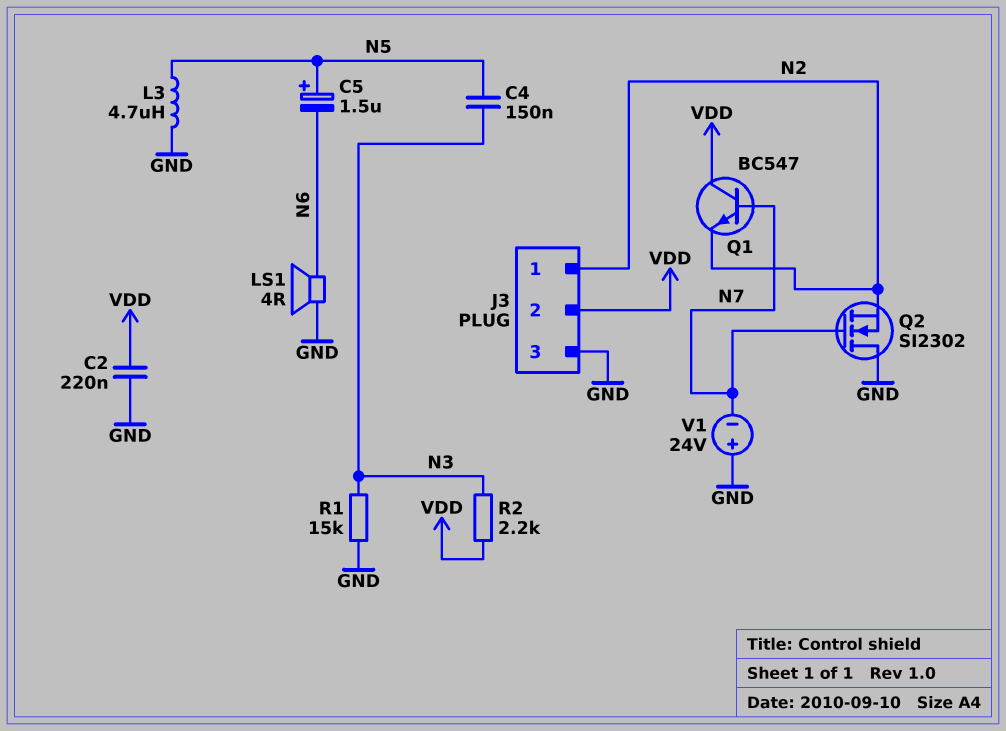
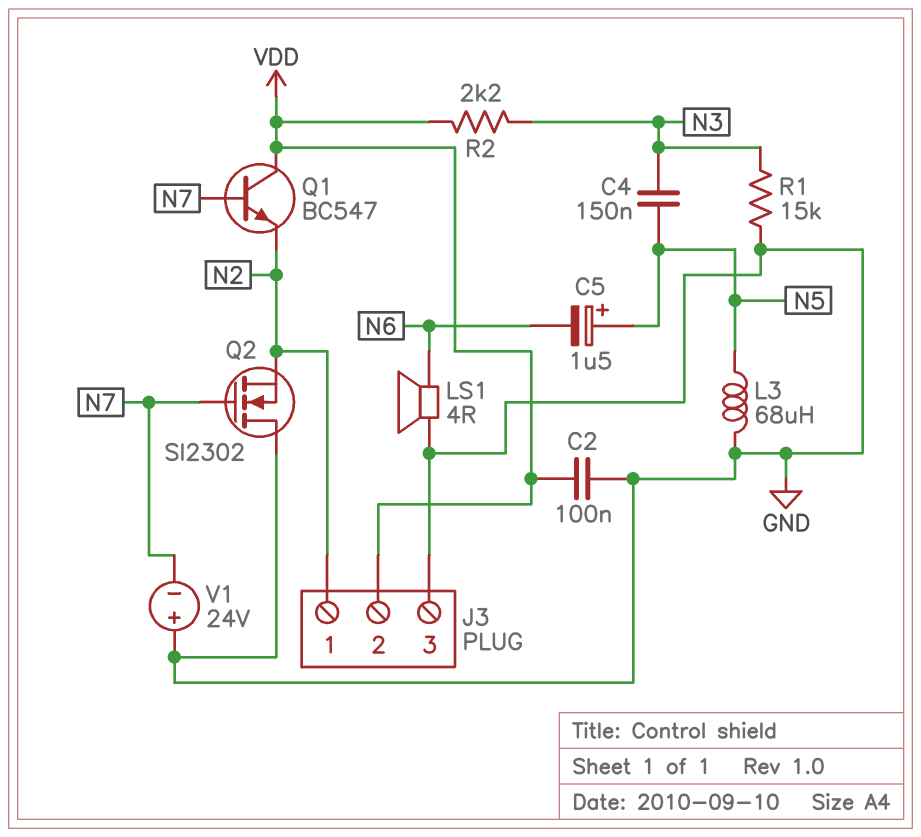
C2: 220nF (GND, VDD) -> 100nF (GND, VDD)
L3: 4.7uH (GND, N5) -> 68uH (GND, N5)

